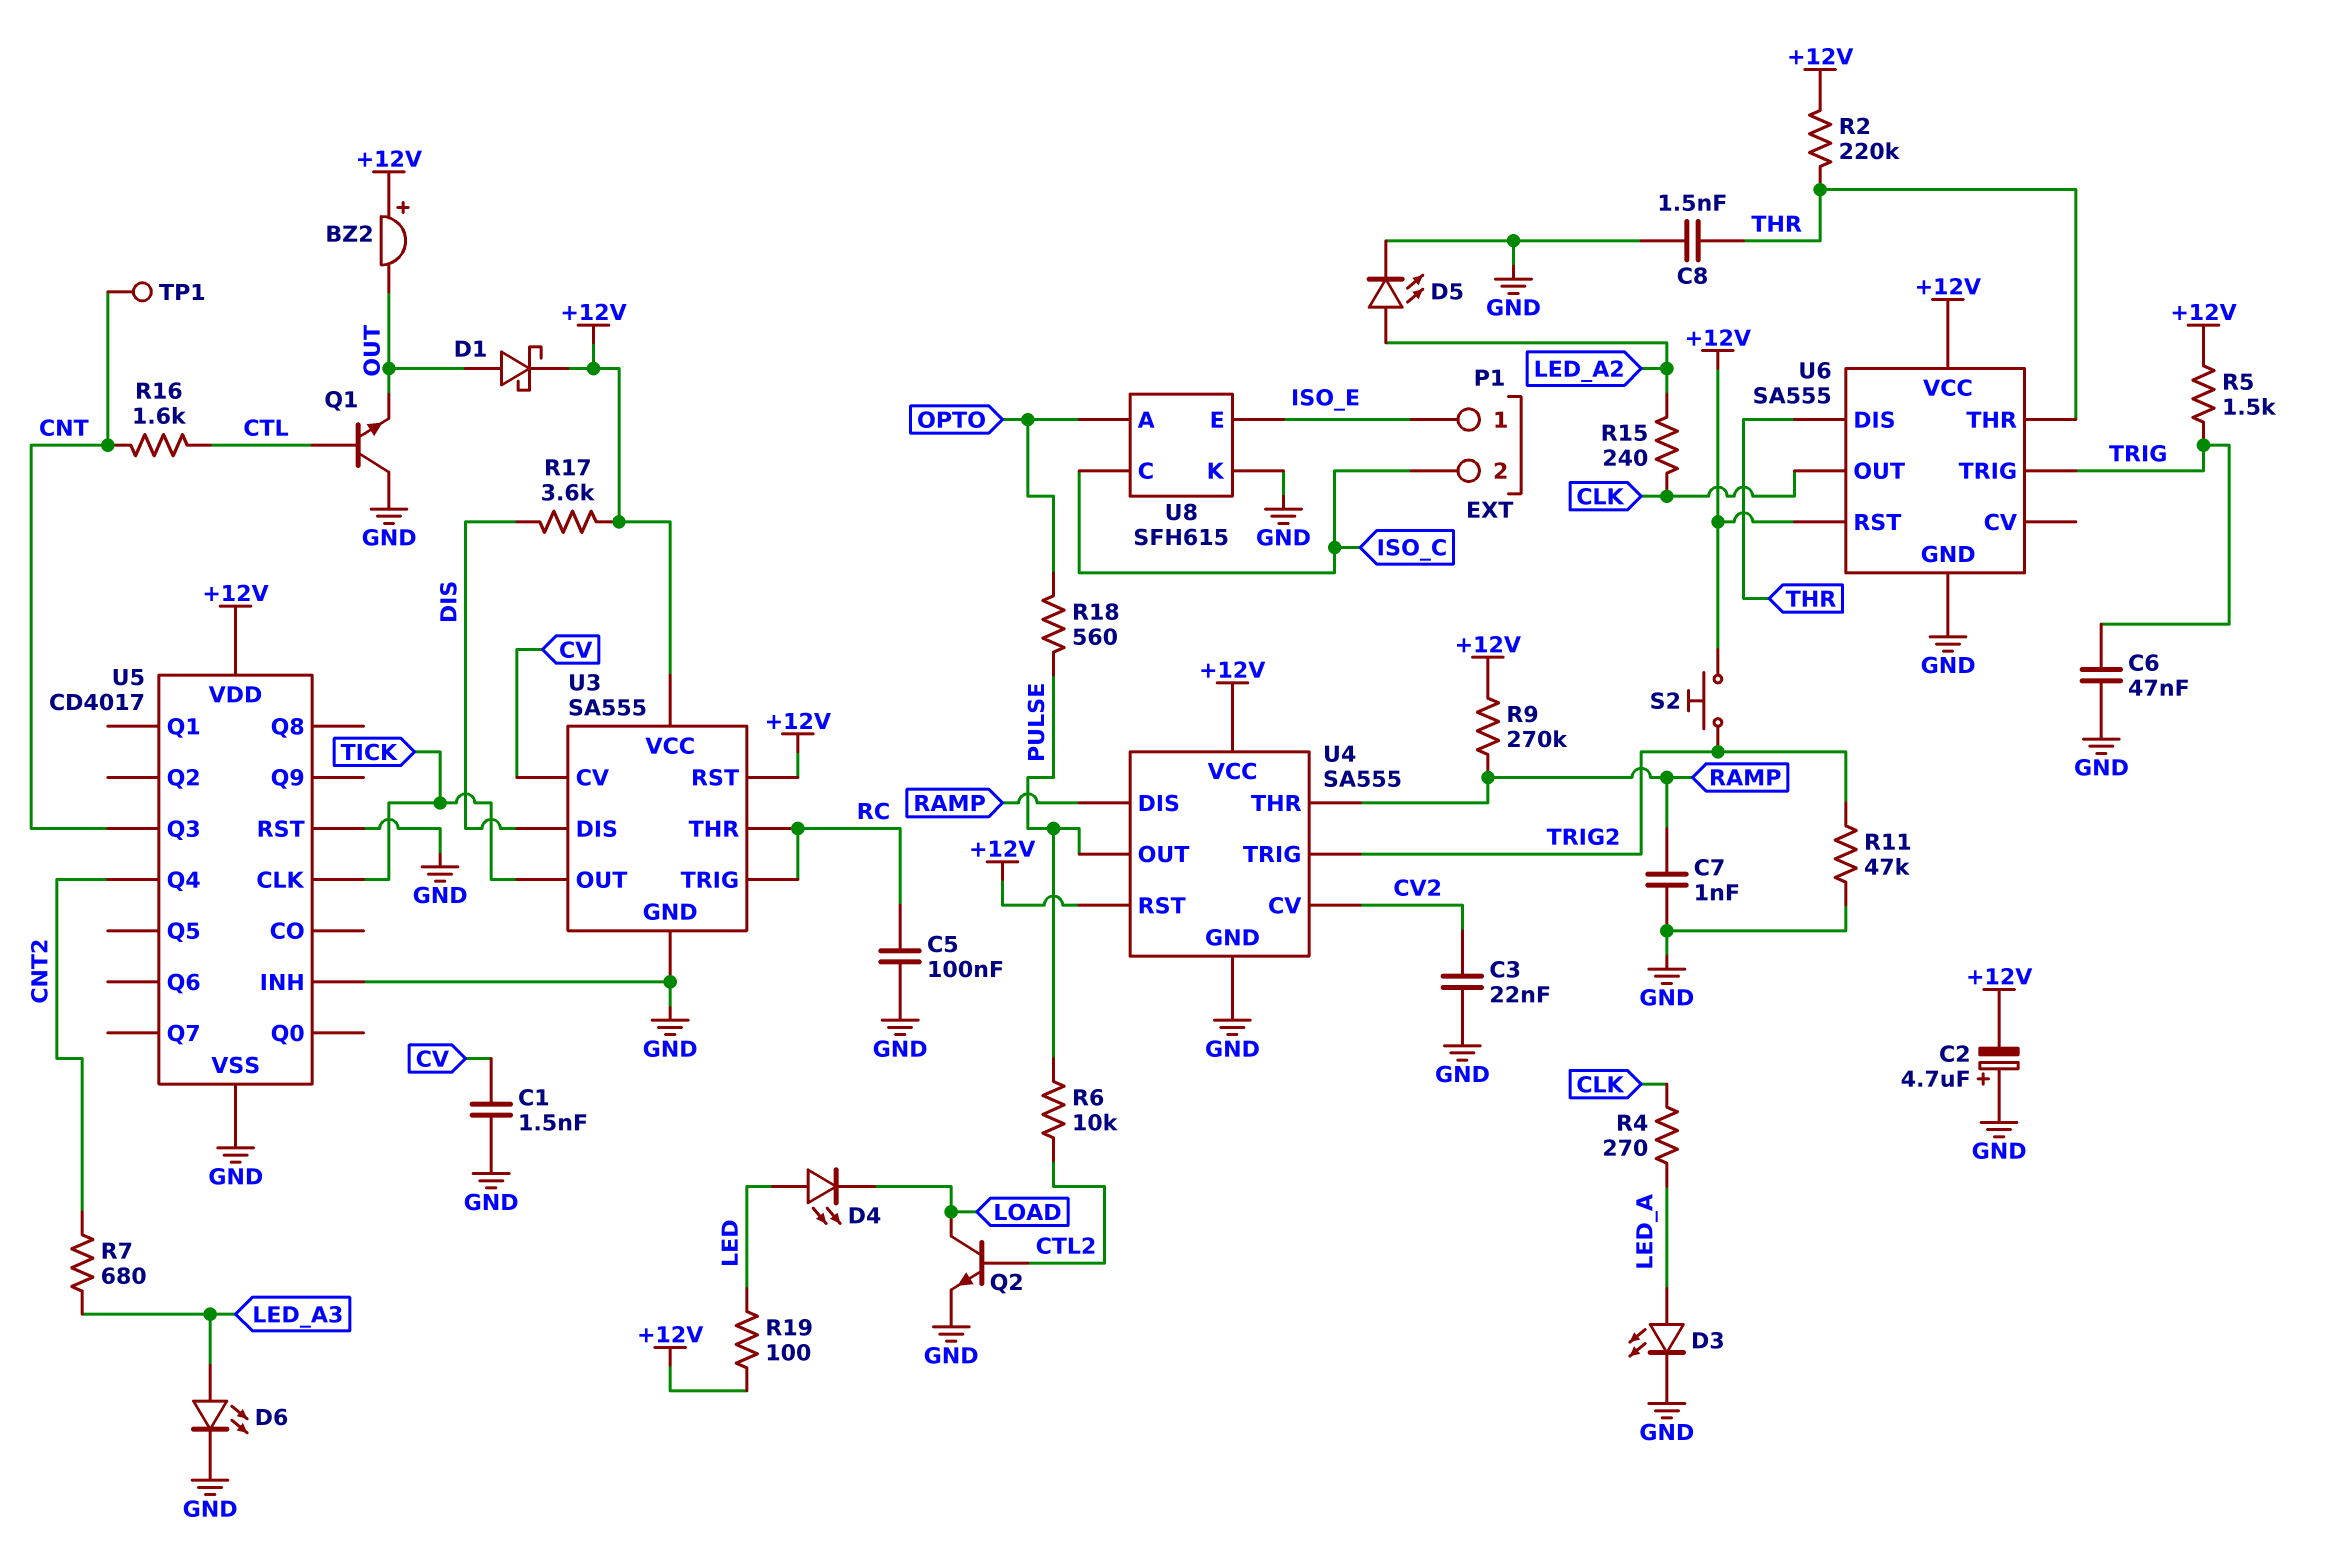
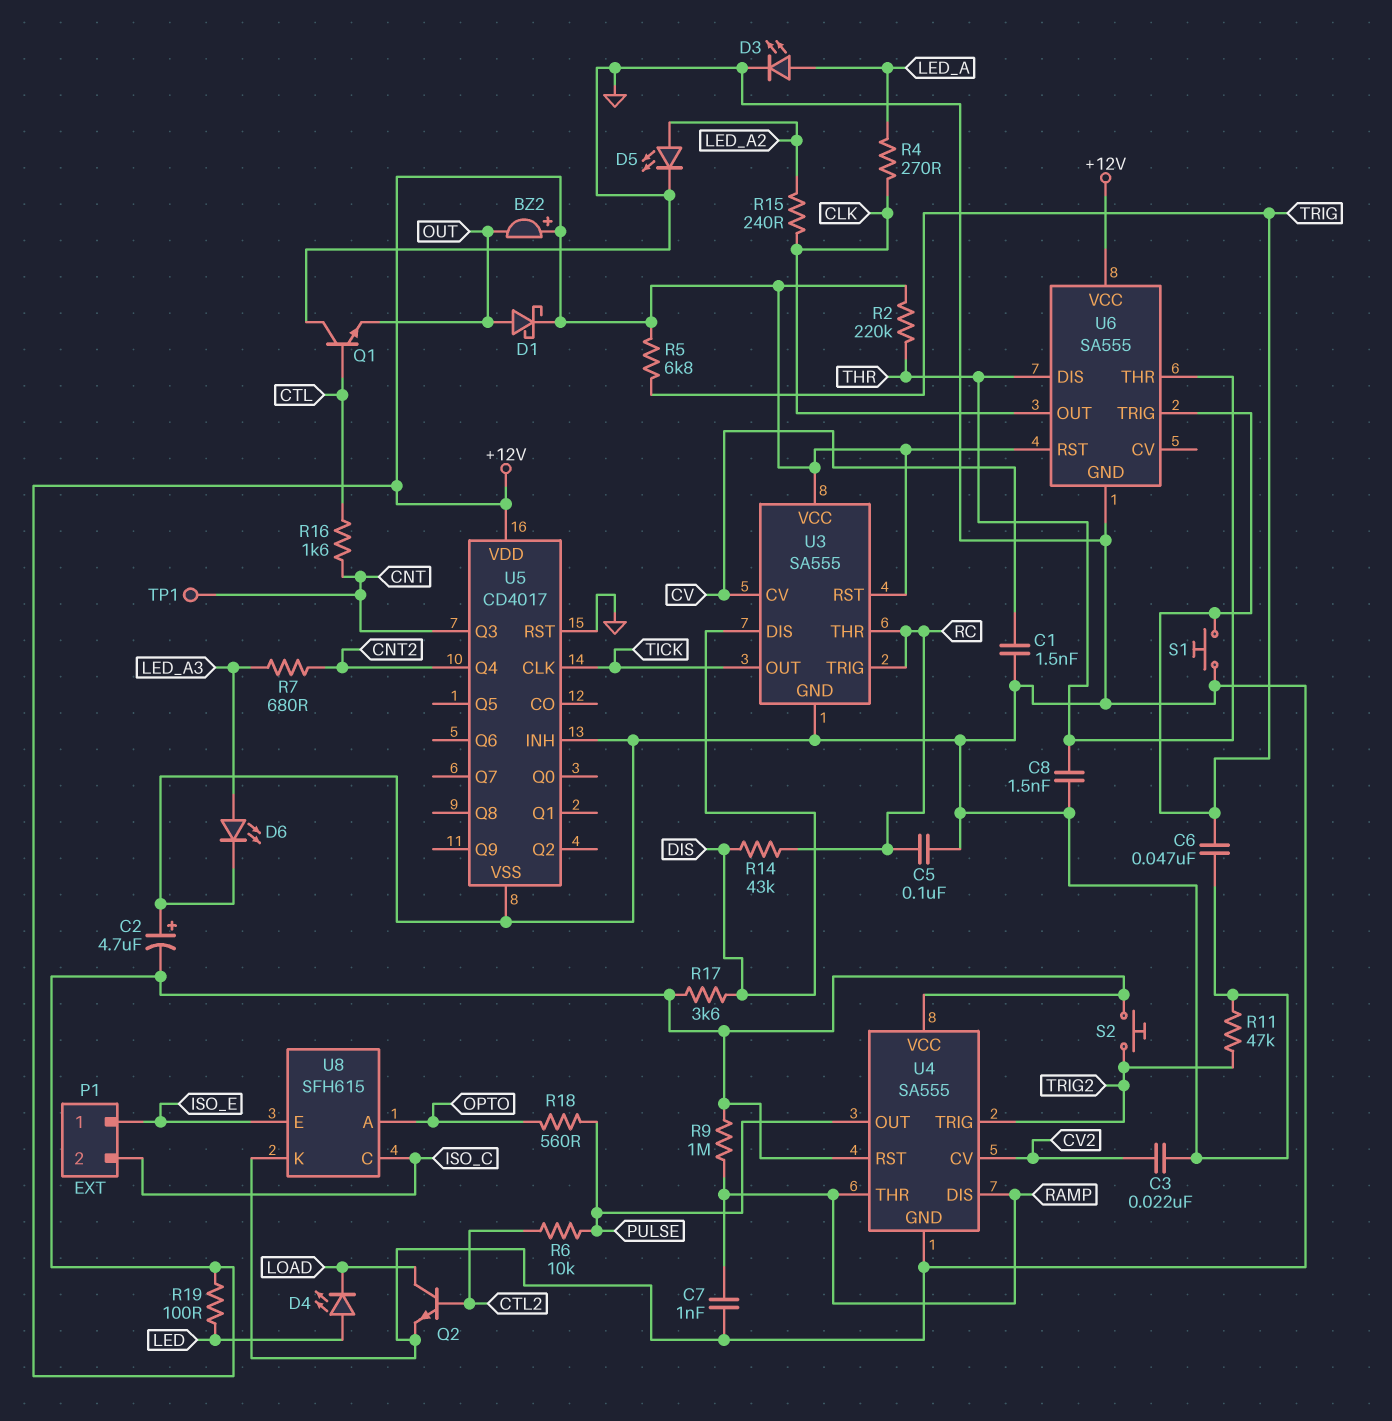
R5: 1.5k (+12V, TRIG) -> 6.8k (+12V, TRIG)
R9: 270k (+12V, RAMP) -> 1M (+12V, RAMP)
R14: none -> 43k (DIS, RC)
S1: none -> button (GND, TRIG)

